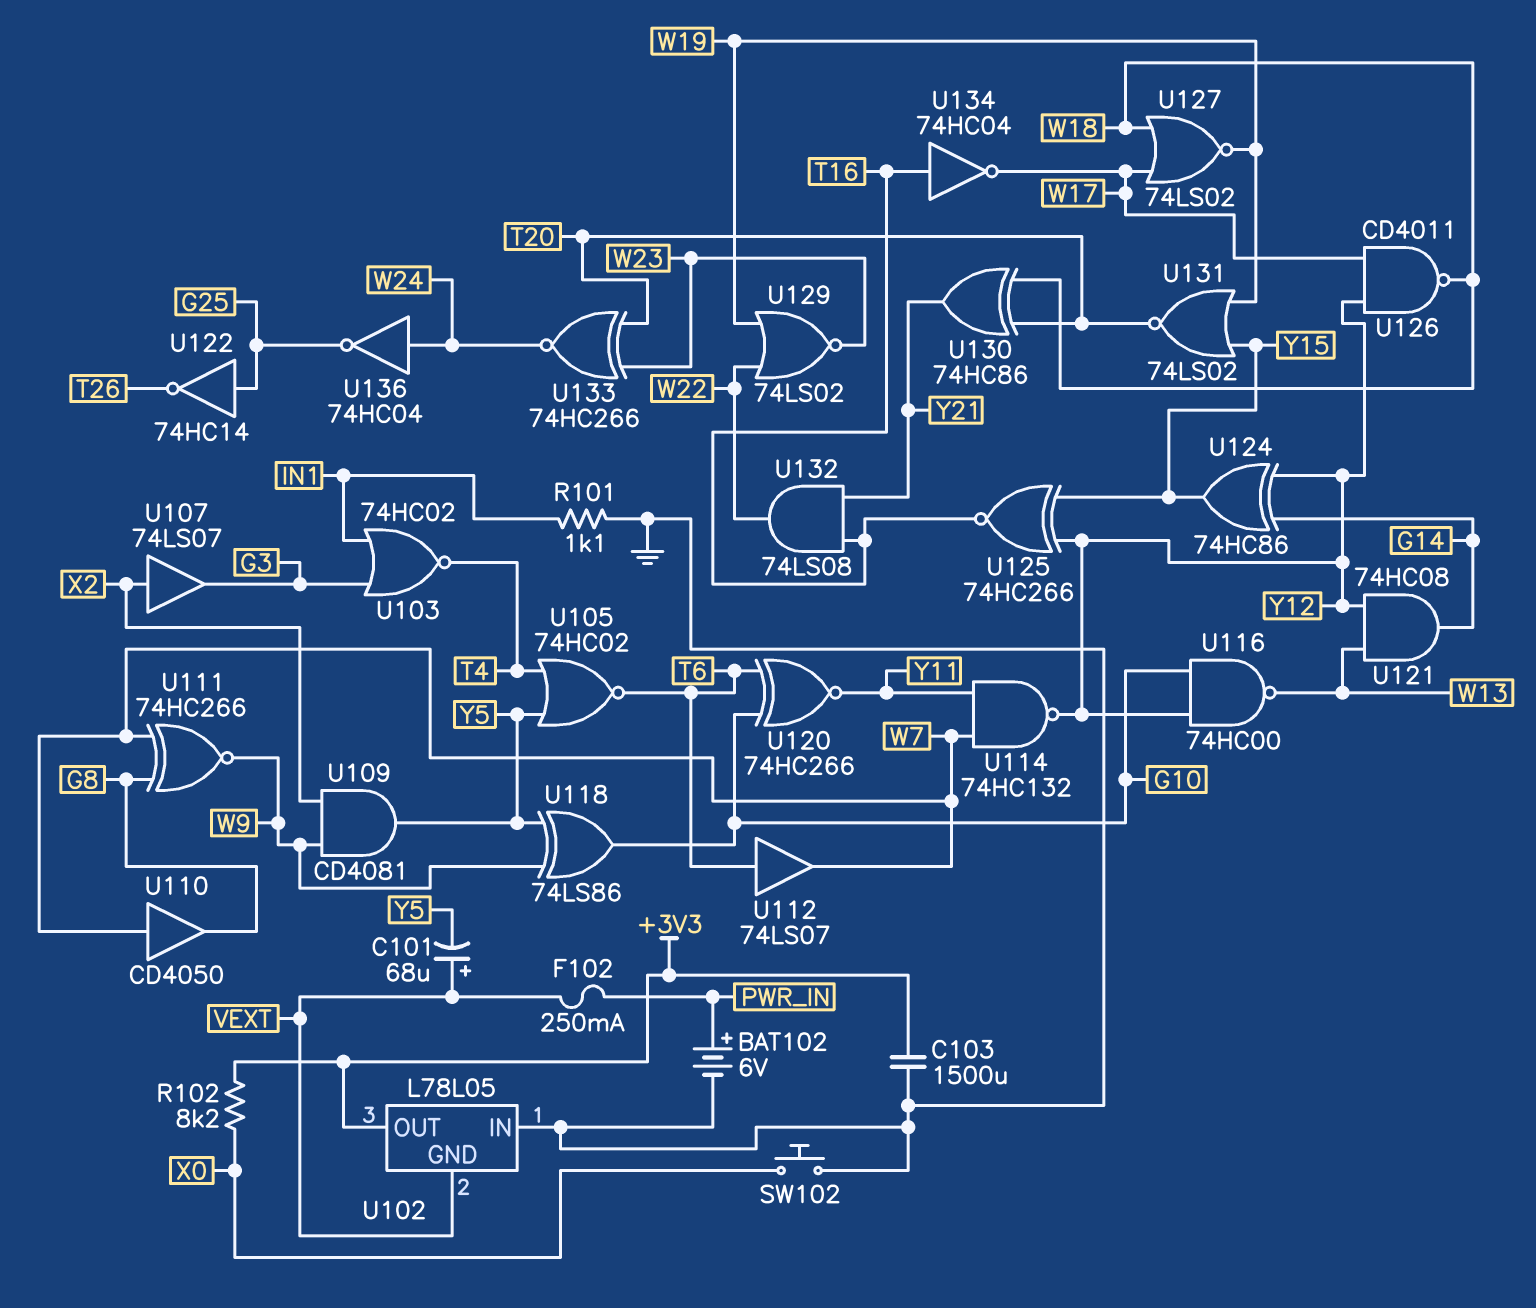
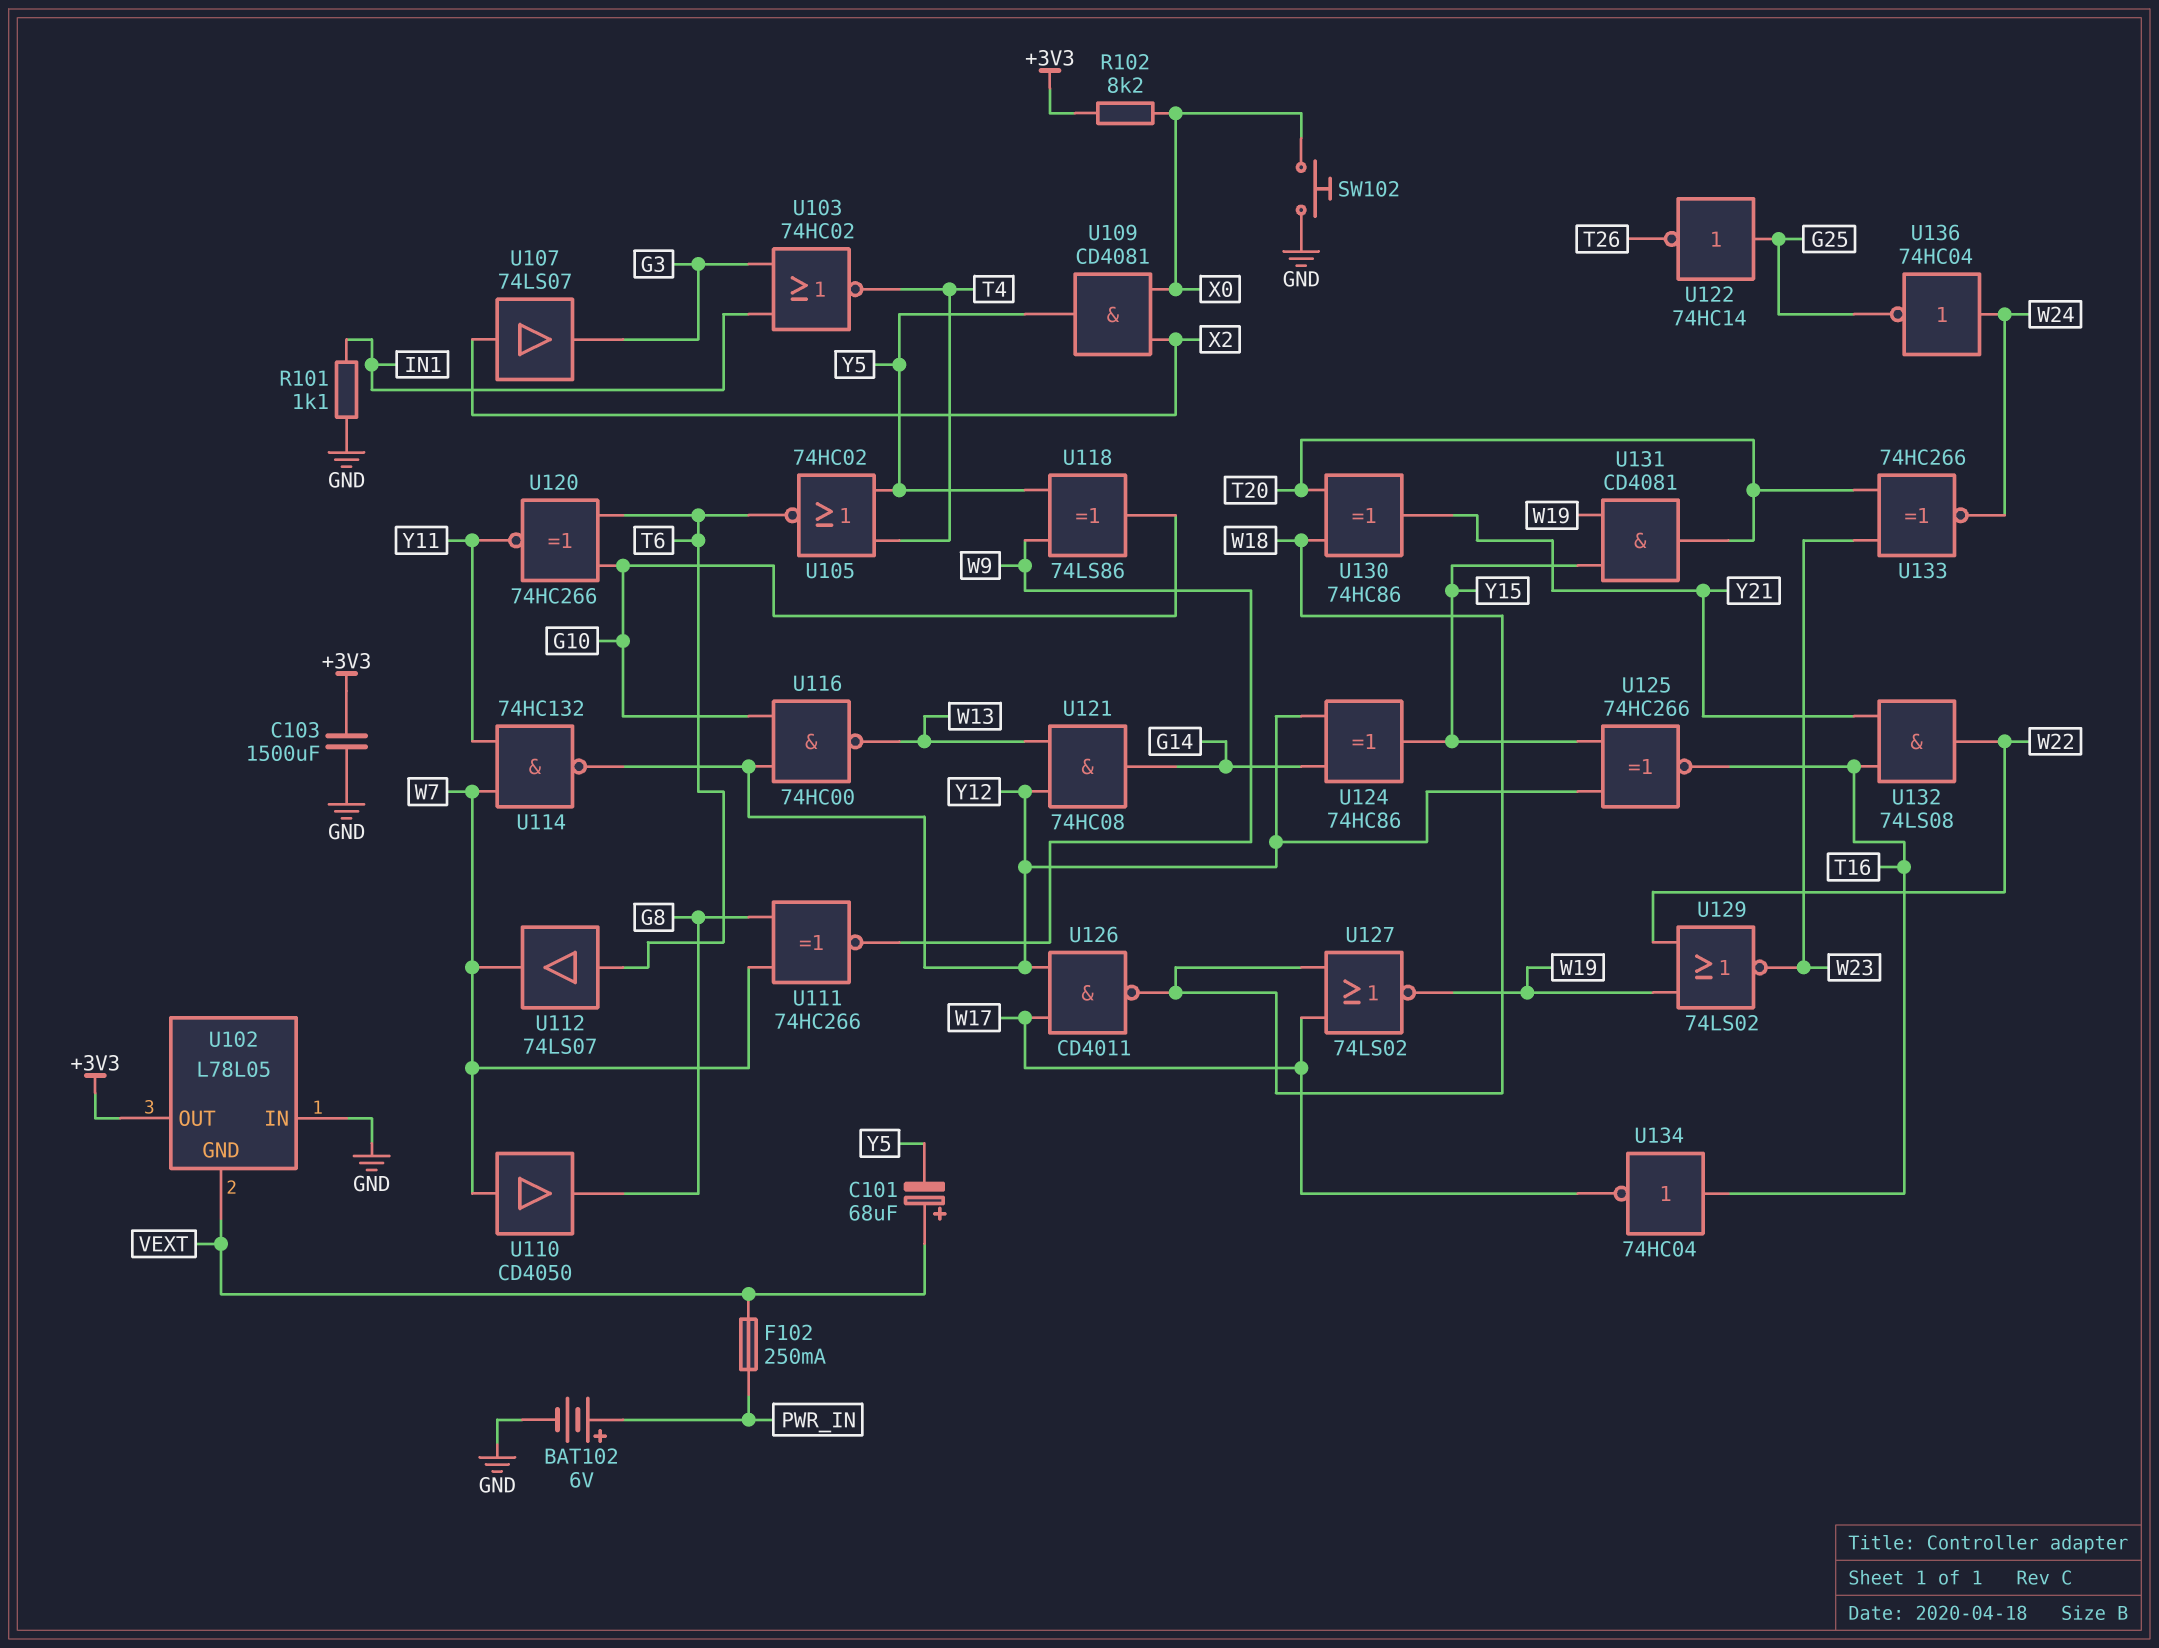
U109: AND CD4081 (in W9, in X2, out Y5) -> AND CD4081 (in X0, in X2, out Y5)
U131: NOR 74LS02 (in W19, in Y15, out T20) -> AND CD4081 (in W19, in Y15, out T20)

